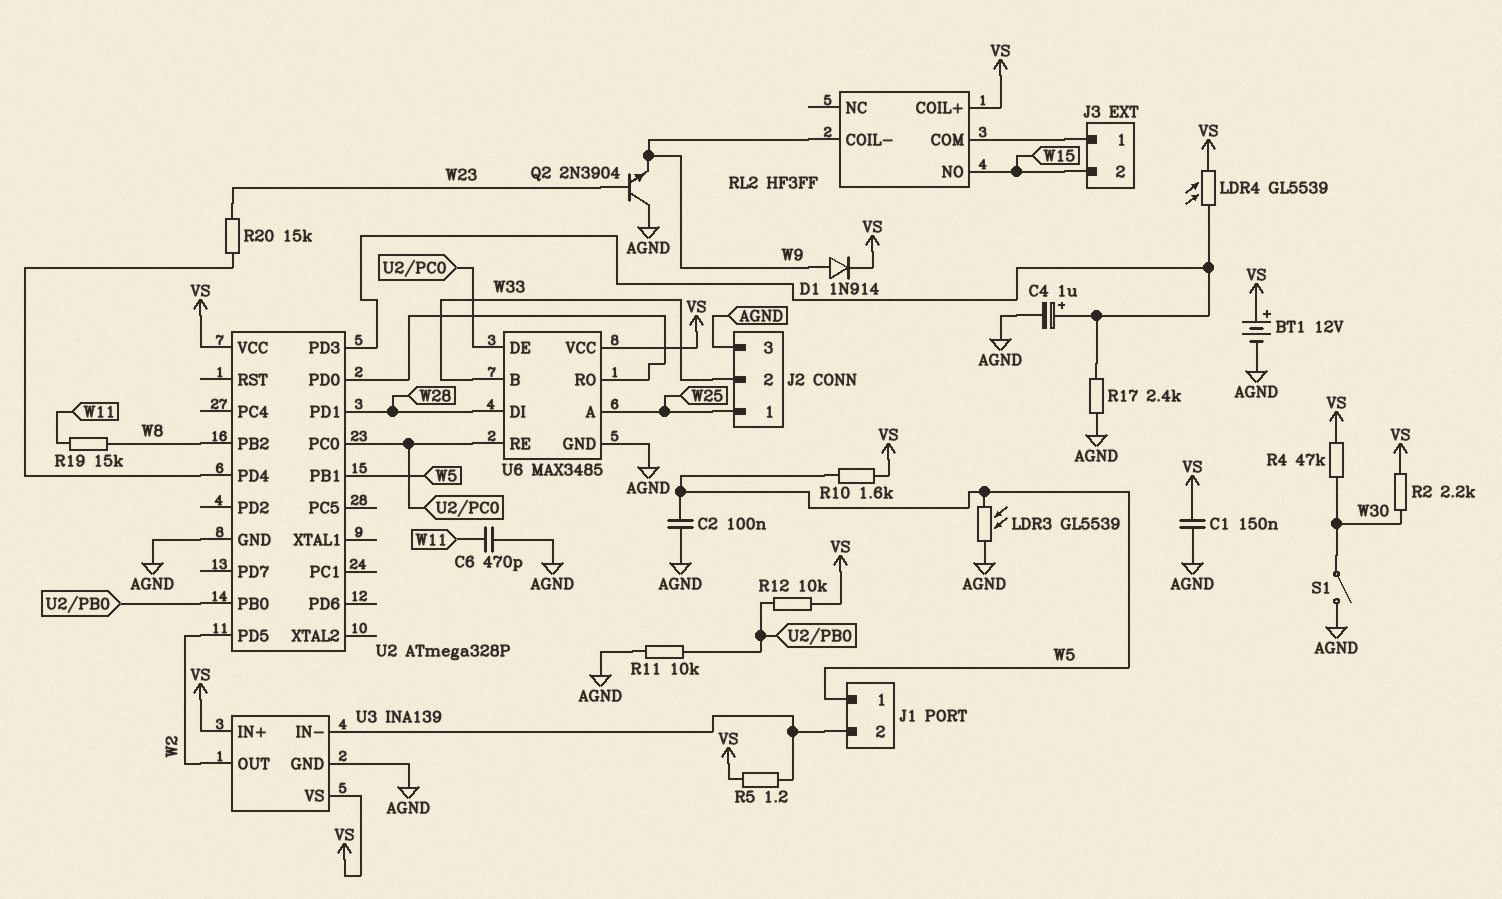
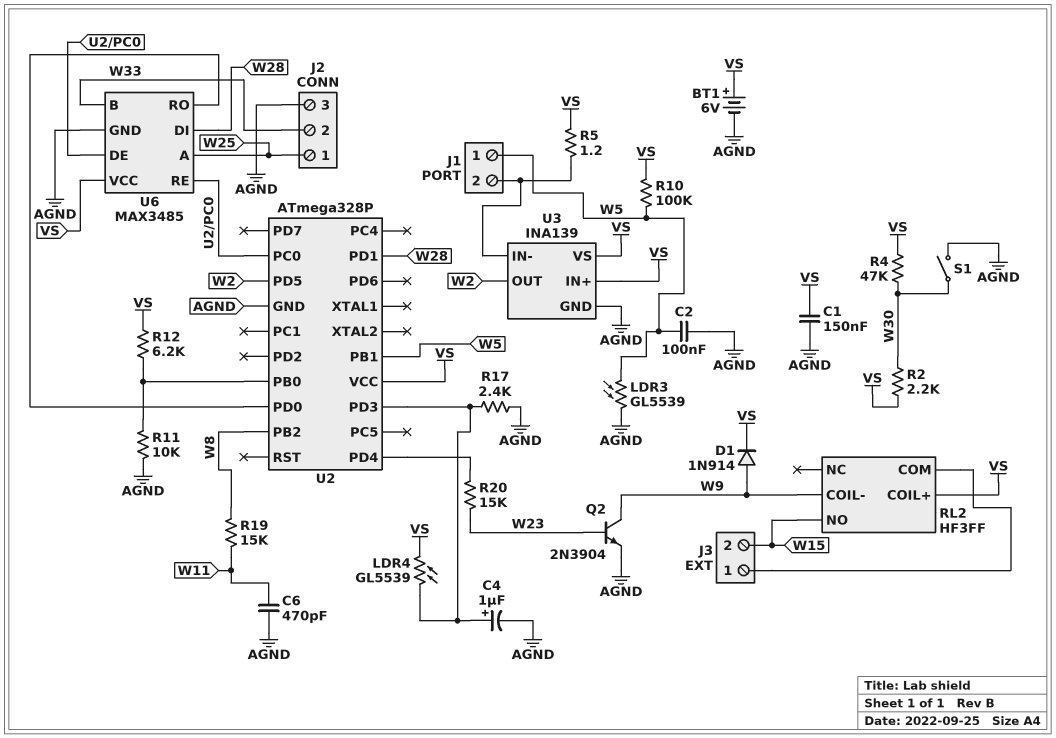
BT1: 12V (plus VS, minus AGND) -> 6V (plus VS, minus AGND)
Q2: NPN 2N3904 (B W23, C AGND, E W9) -> NPN 2N3904 (B W23, C W9, E AGND)
R10: 1.6k (VS, W5) -> 100k (VS, W5)
R12: 10k (U2/PB0, VS) -> 6.2k (U2/PB0, VS)

